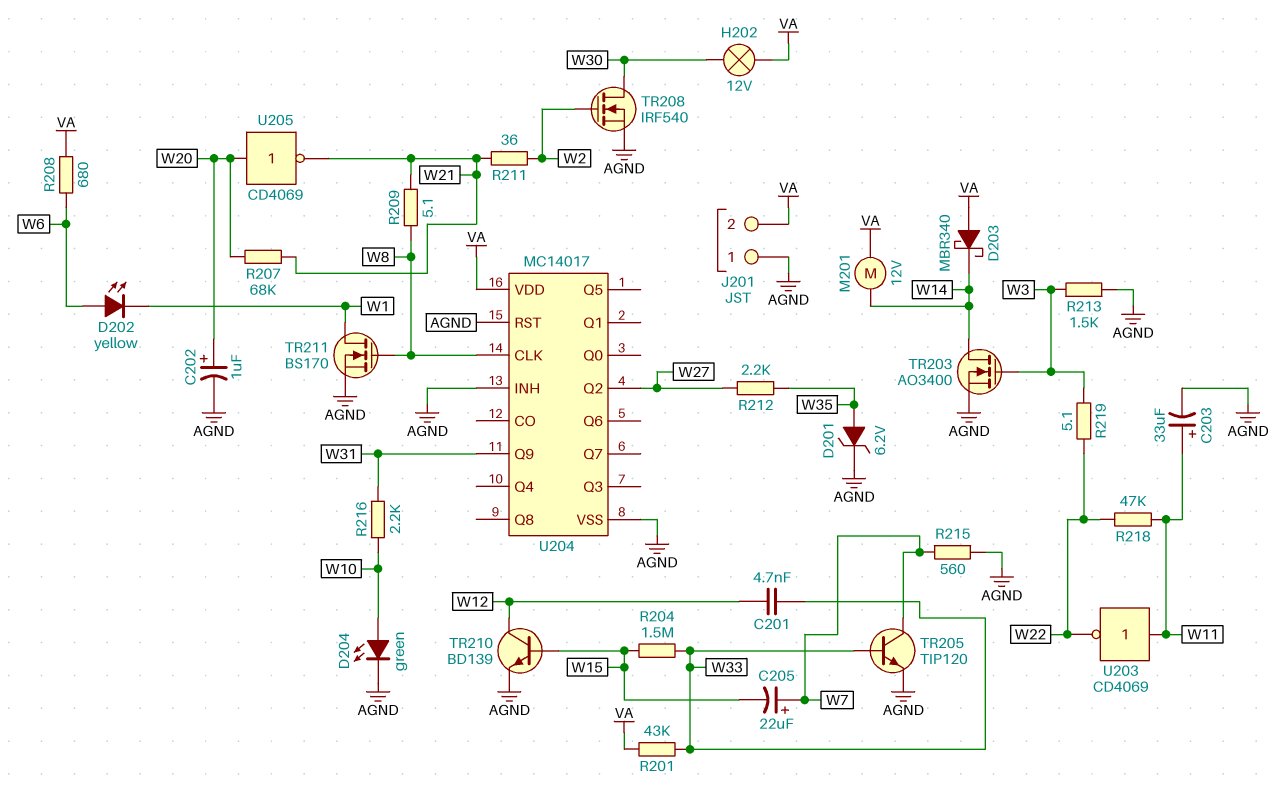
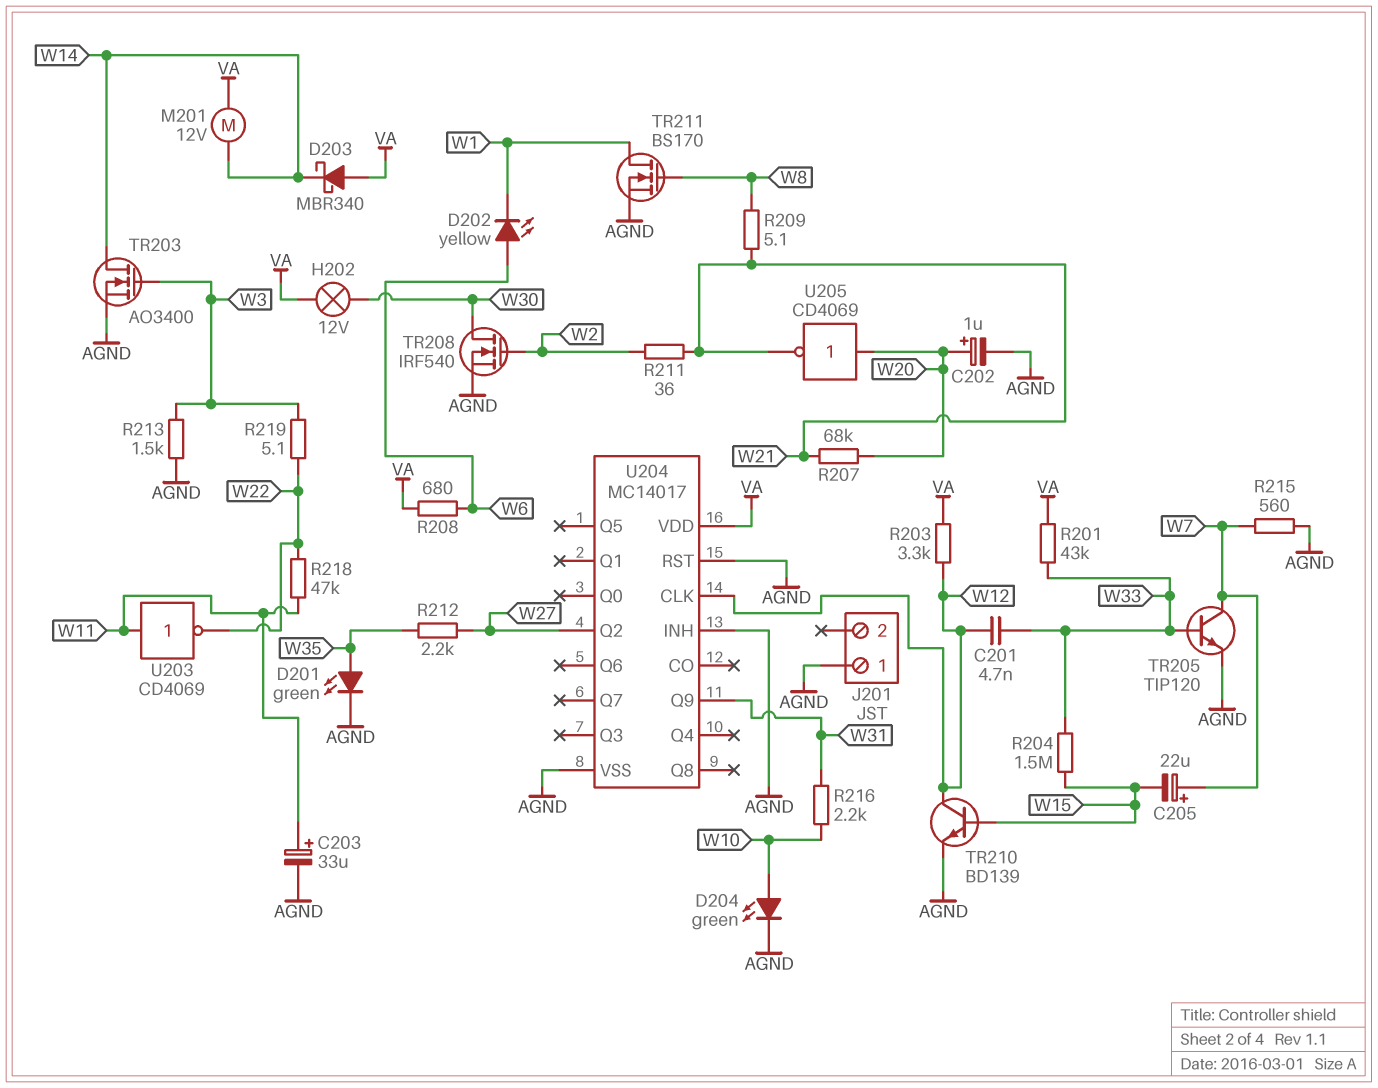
D201: zener 6.2V (A W35, K AGND) -> LED green (A W35, K AGND)
J201 pin 2: VA -> none
R203: none -> 3.3k (VA, W12)
U204 pin CLK: W8 -> W12

